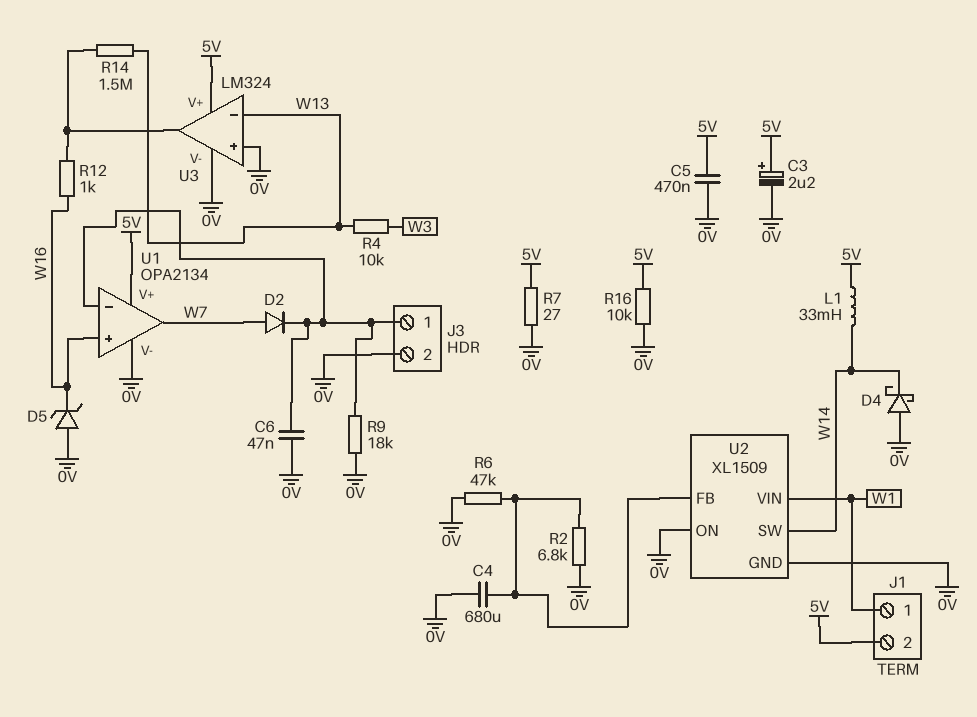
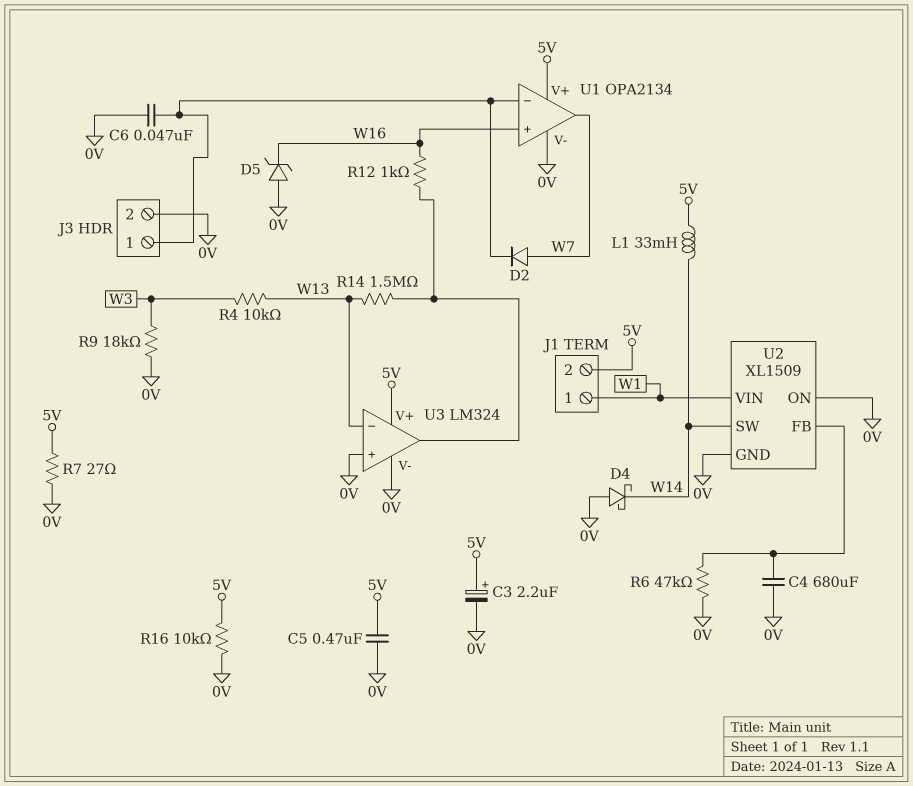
R2: 6.8k (0V, U2/FB) -> none
R9: 18k (0V, J3/1) -> 18k (0V, W3)

